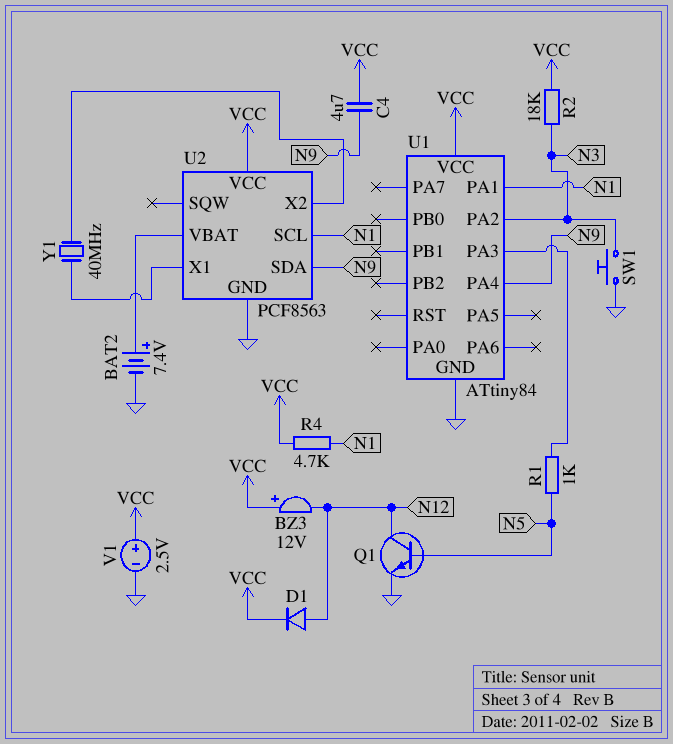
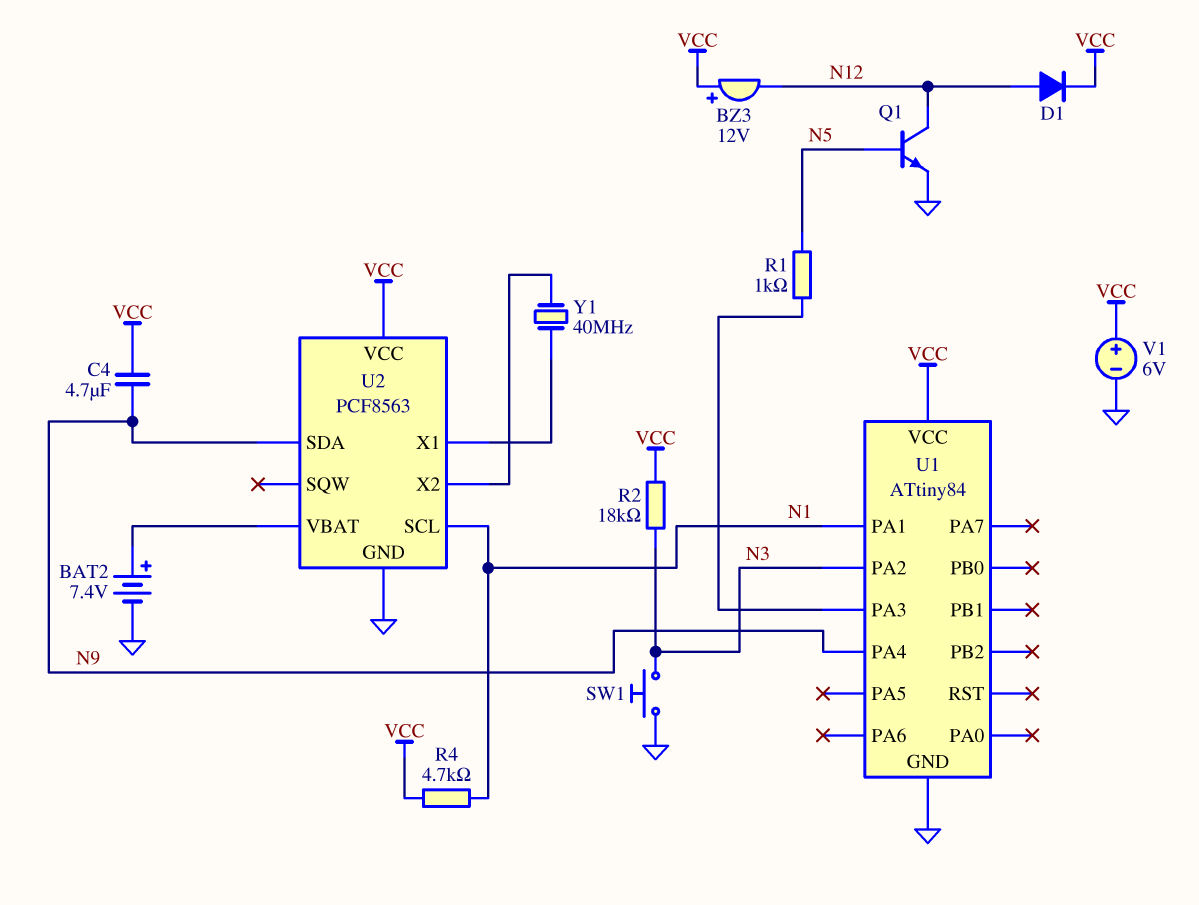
V1: 2.5V (plus VCC, minus GND) -> 6V (plus VCC, minus GND)

